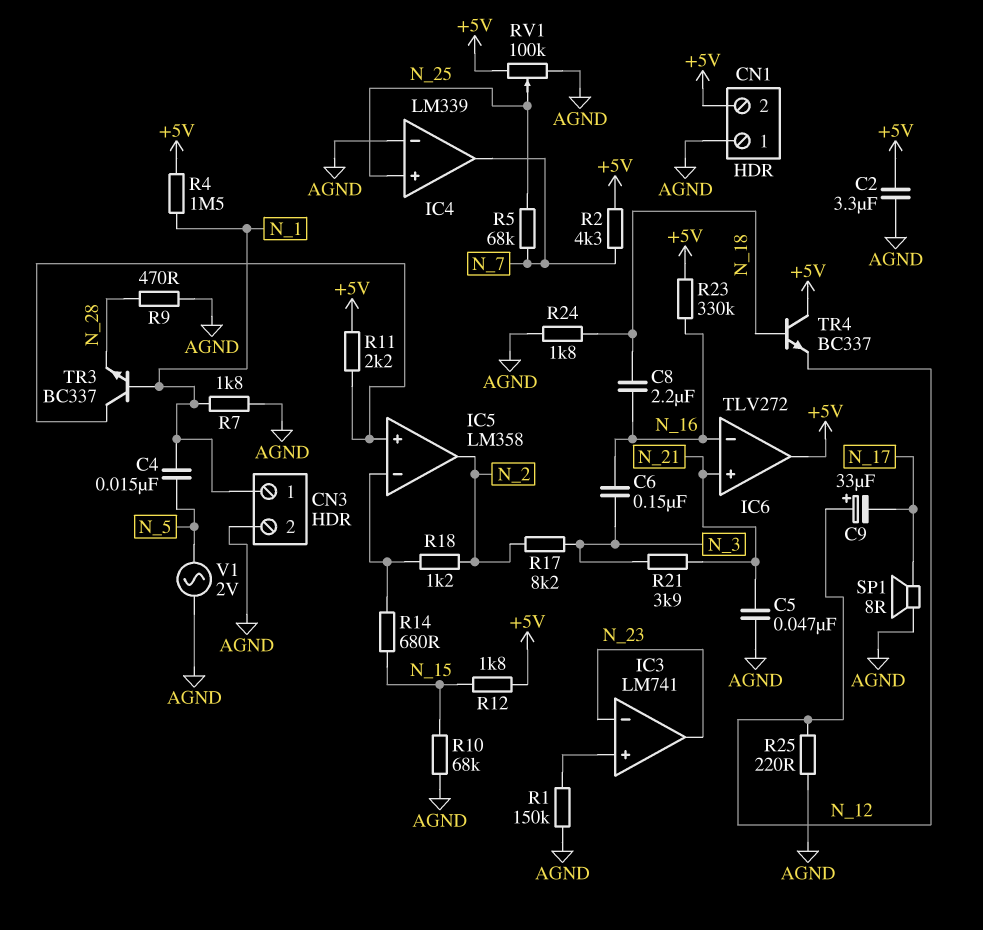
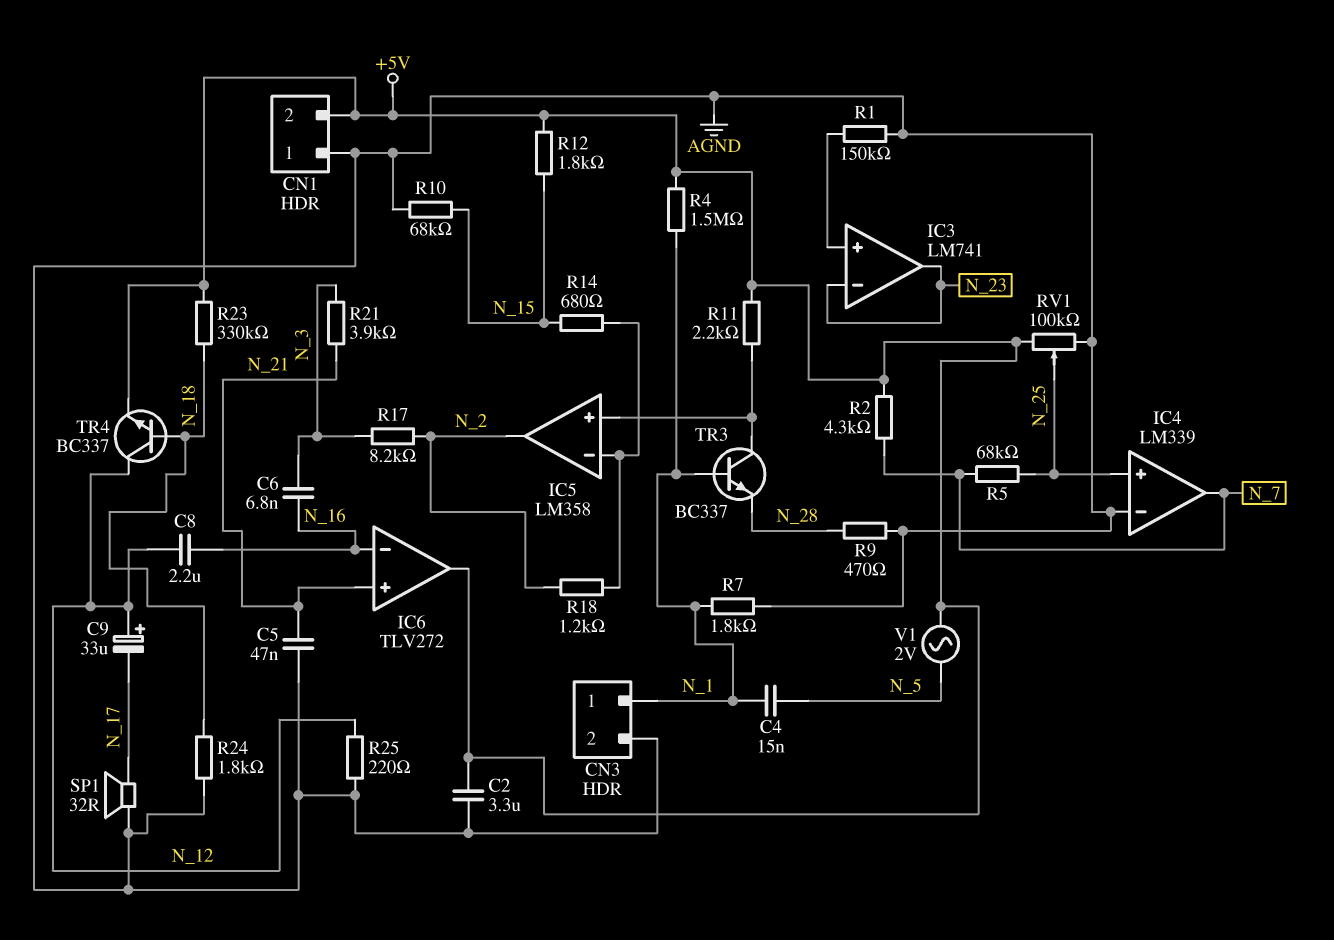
C6: 150nF (N_3, N_16) -> 6.8nF (N_3, N_16)
C8: 2.2uF (N_16, N_18) -> 2.2uF (N_12, N_16)
R23: 330k (+5V, N_16) -> 330k (+5V, N_18)
SP1: speaker 8R (AGND, N_17) -> speaker 32R (AGND, N_17)
TR4: NPN BC337 (B N_18, C +5V, E N_12) -> NPN BC337 (B N_18, C N_12, E +5V)
V1: AC 2V (AGND, N_5) -> AC 2V (+5V, N_5)

